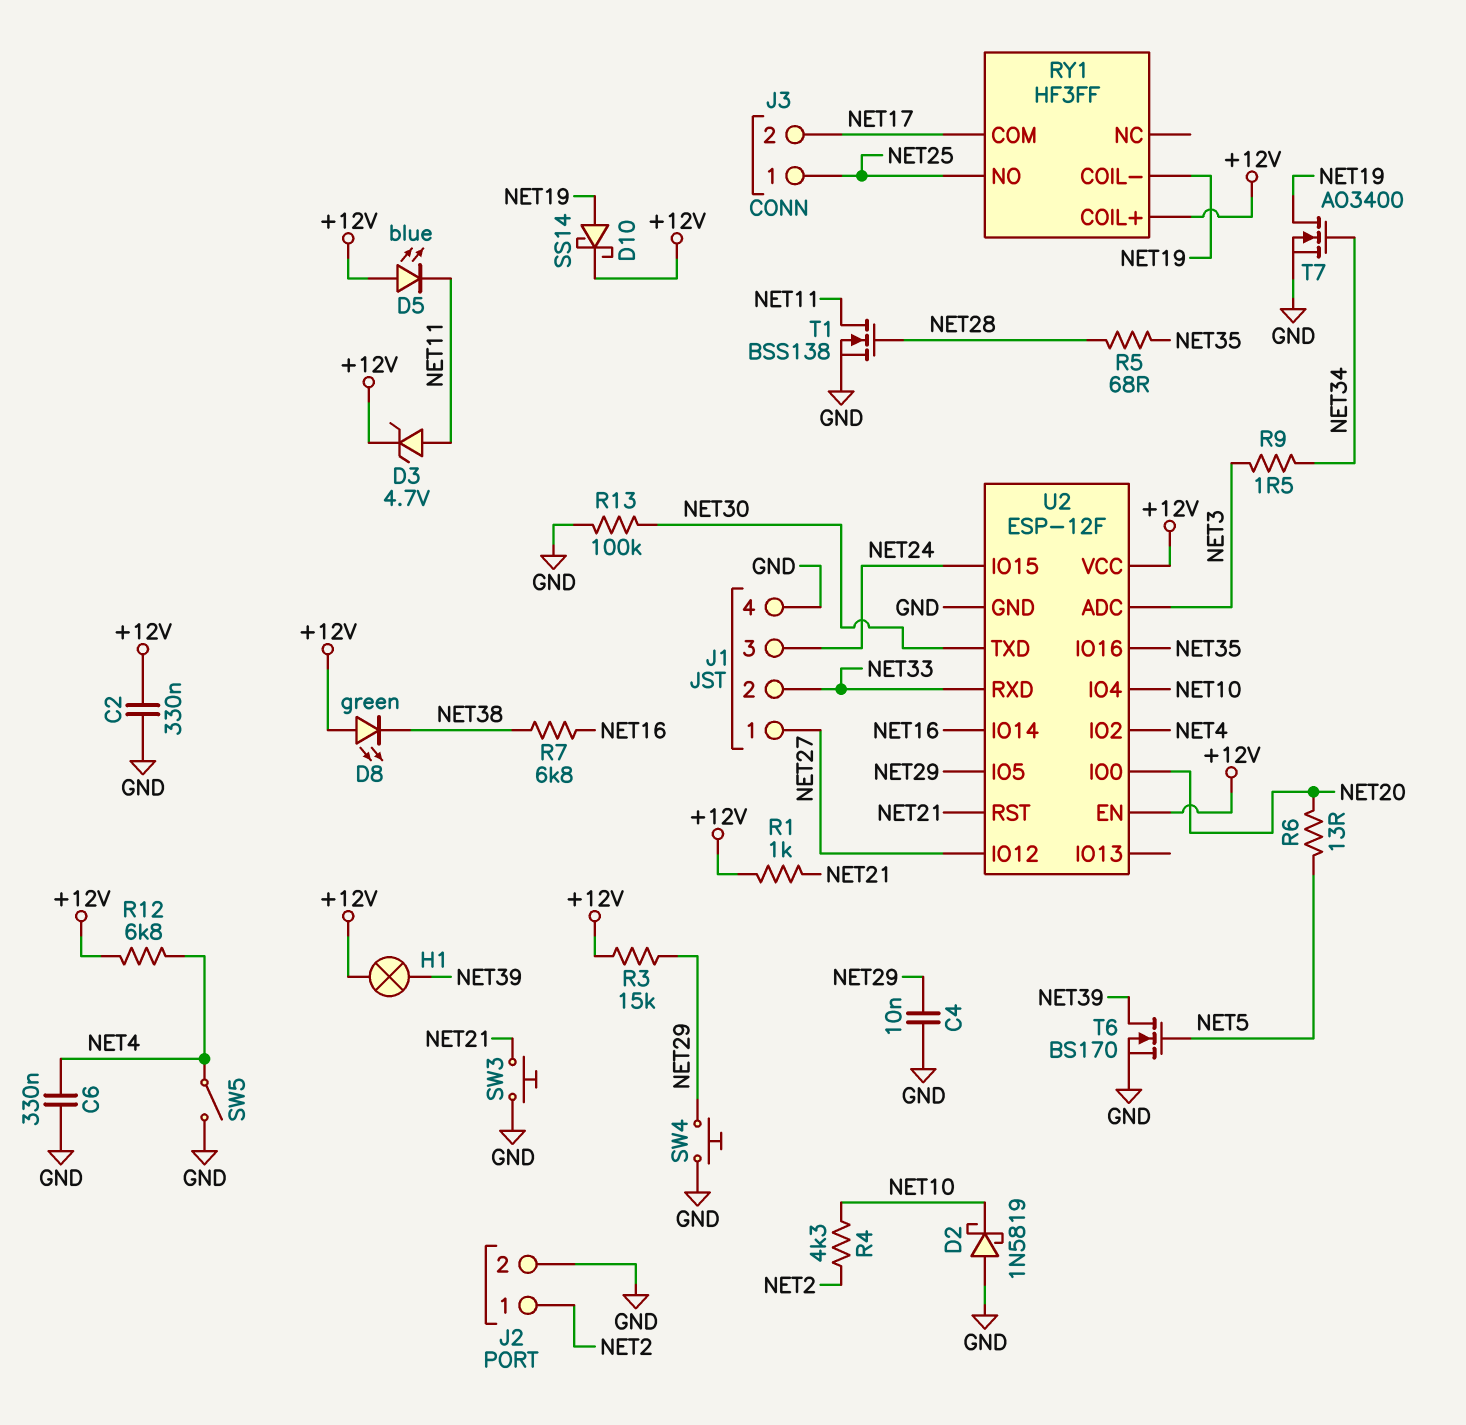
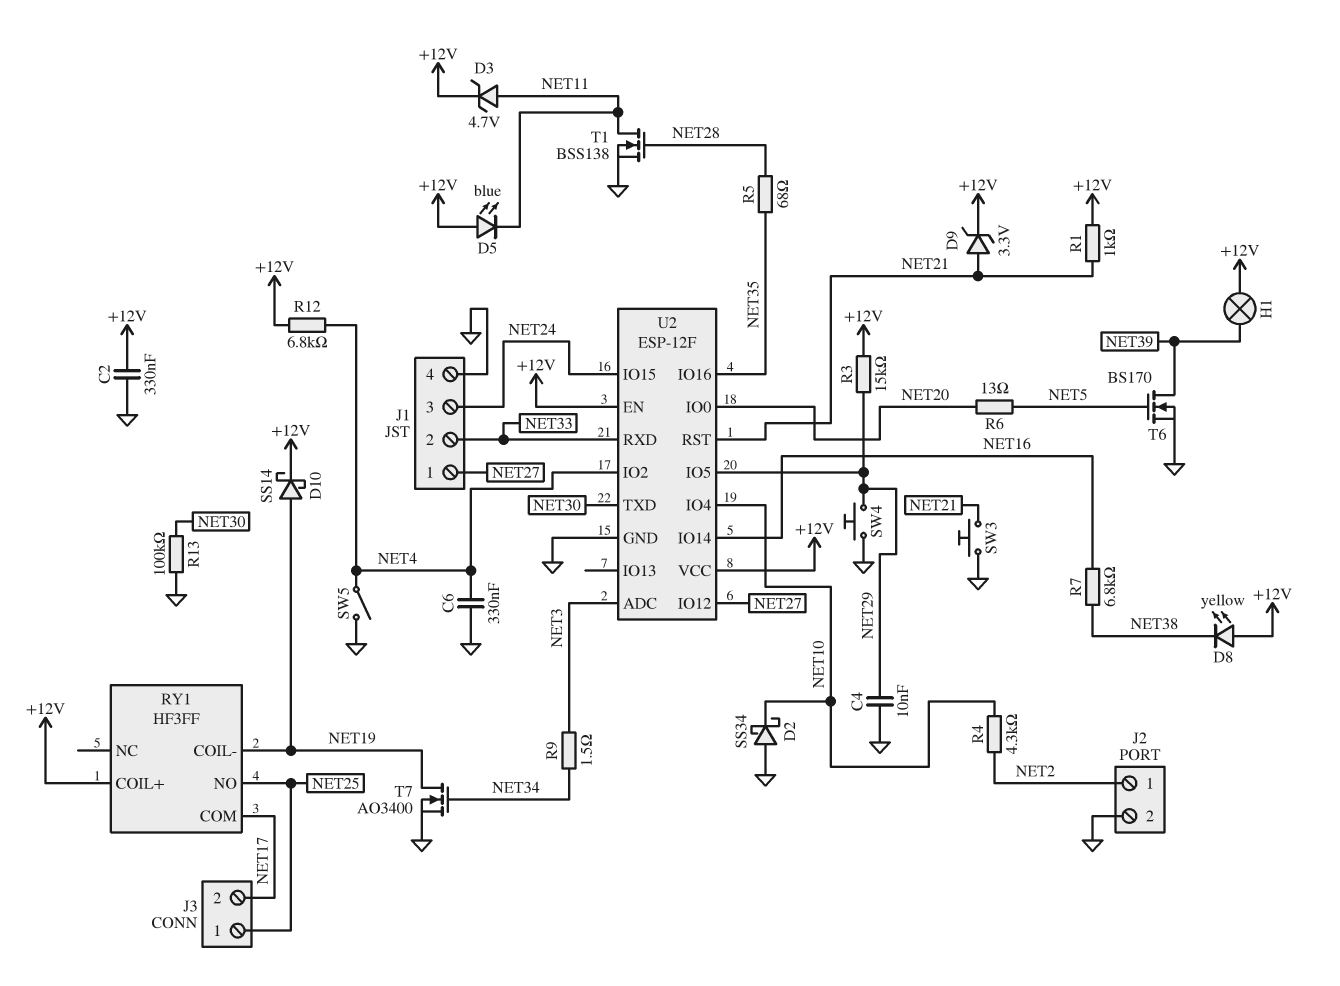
D2: schottky 1N5819 (A GND, K NET10) -> schottky SS34 (A GND, K NET10)
D8: LED green (A +12V, K NET38) -> LED yellow (A +12V, K NET38)
D9: none -> zener 3.3V (A NET21, K +12V)

